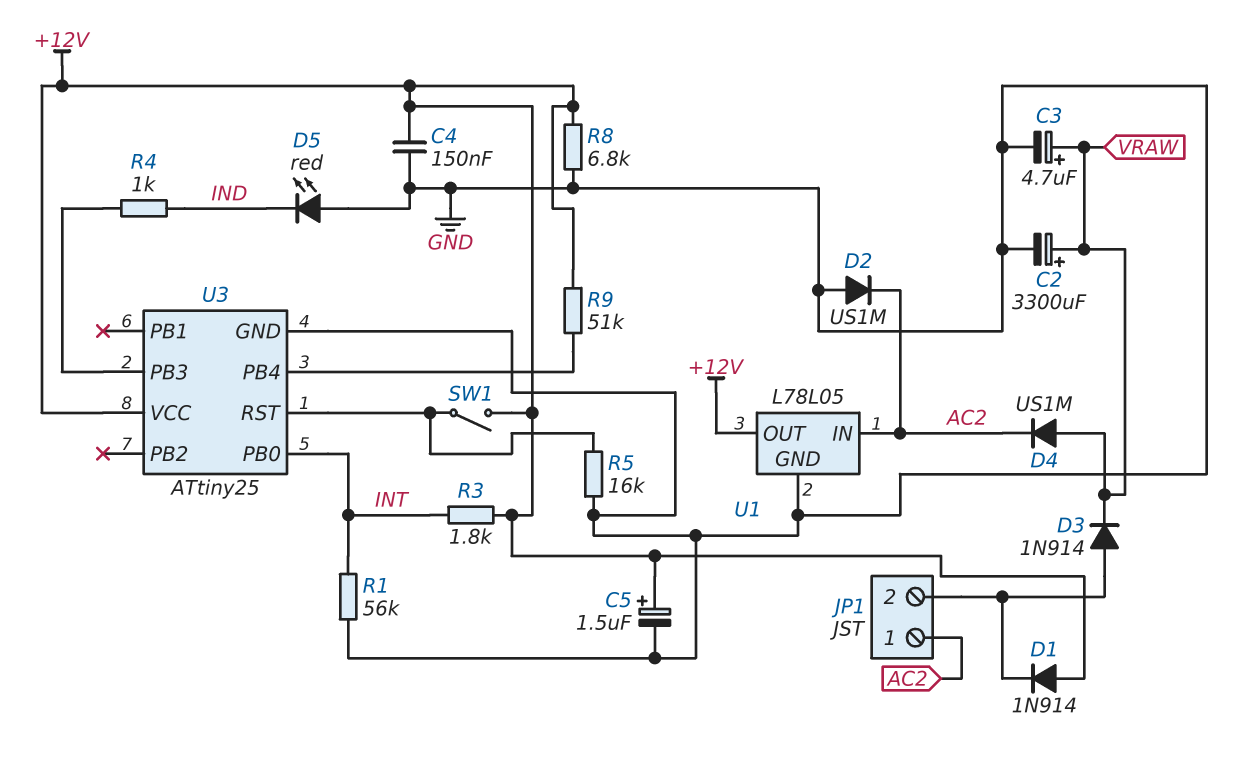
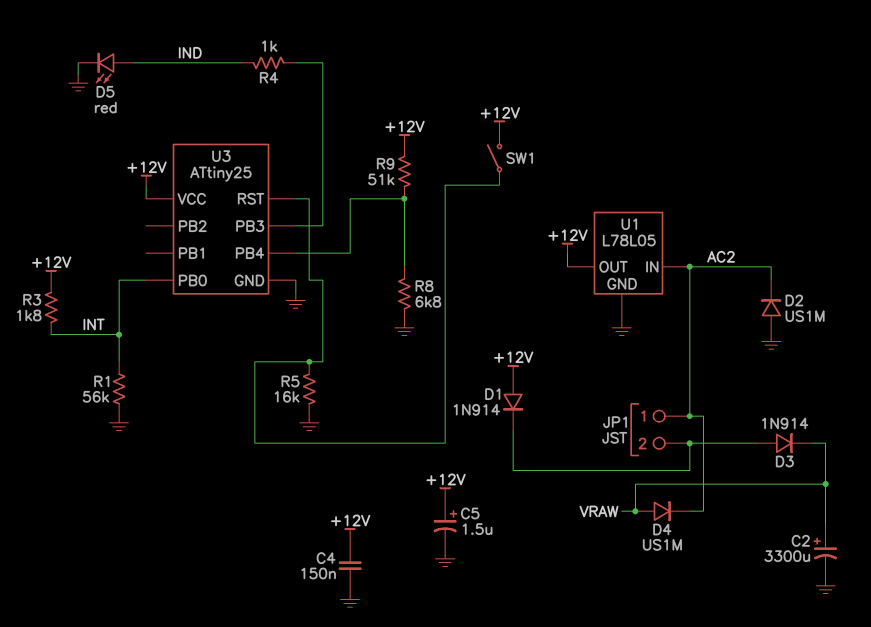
C3: 4.7uF (plus VRAW, minus GND) -> none
D5: LED red (A GND, K IND) -> LED red (A IND, K GND)
R8: 6.8k (+12V, GND) -> 6.8k (GND, U3/PB4)

